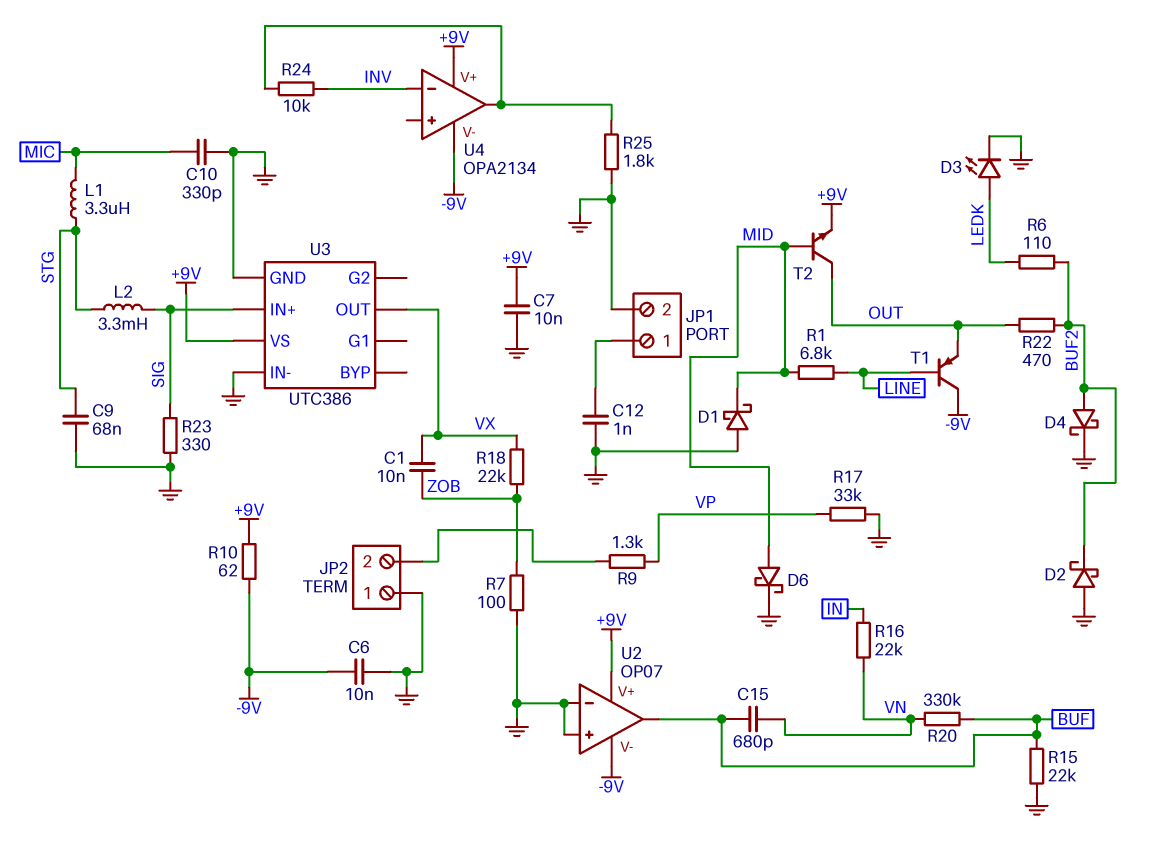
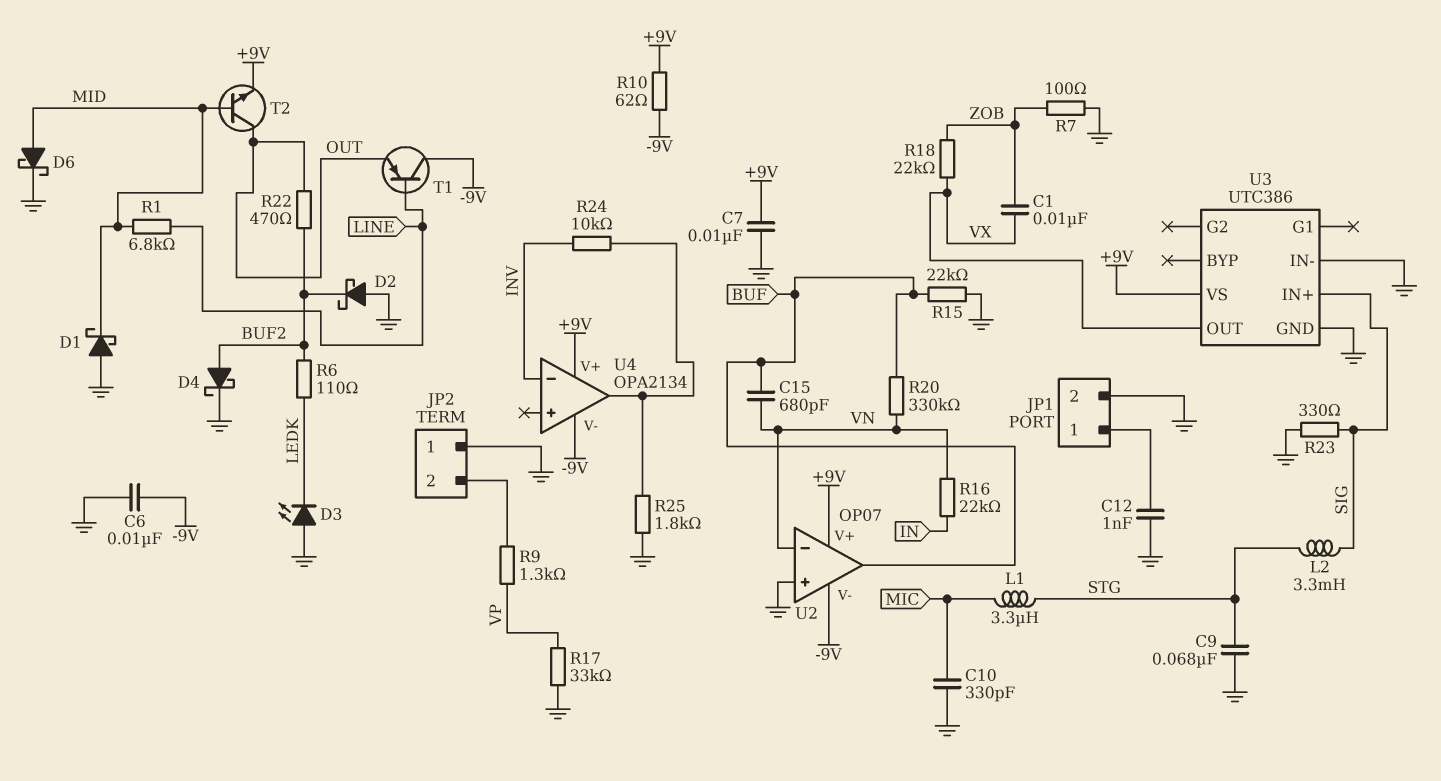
D3: LED (A LEDK, K GND) -> LED (A GND, K LEDK)
U2 pin in-: GND -> VN

